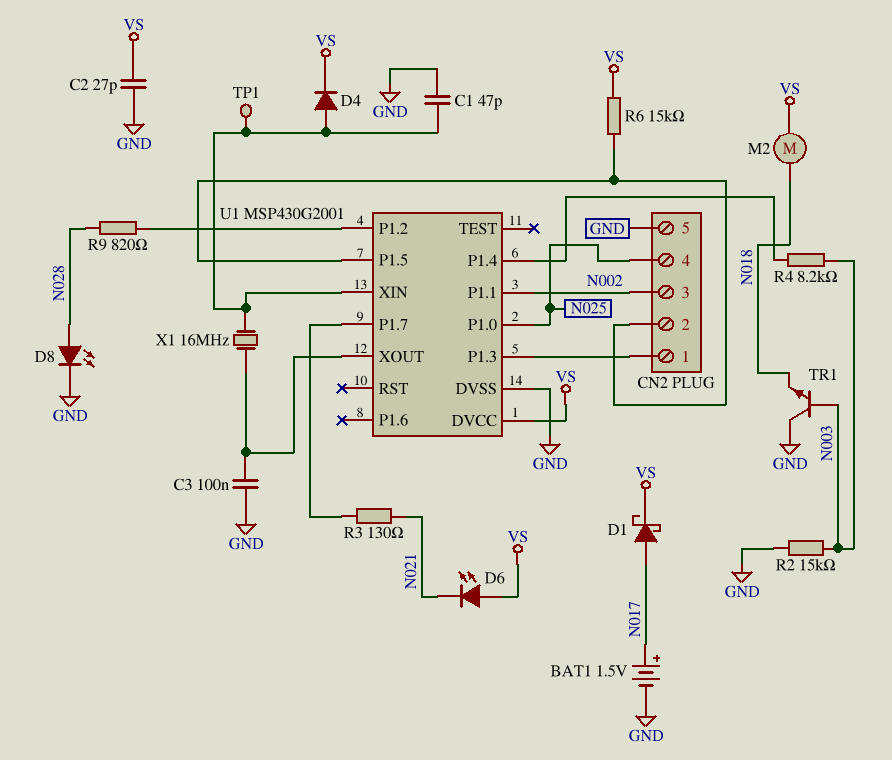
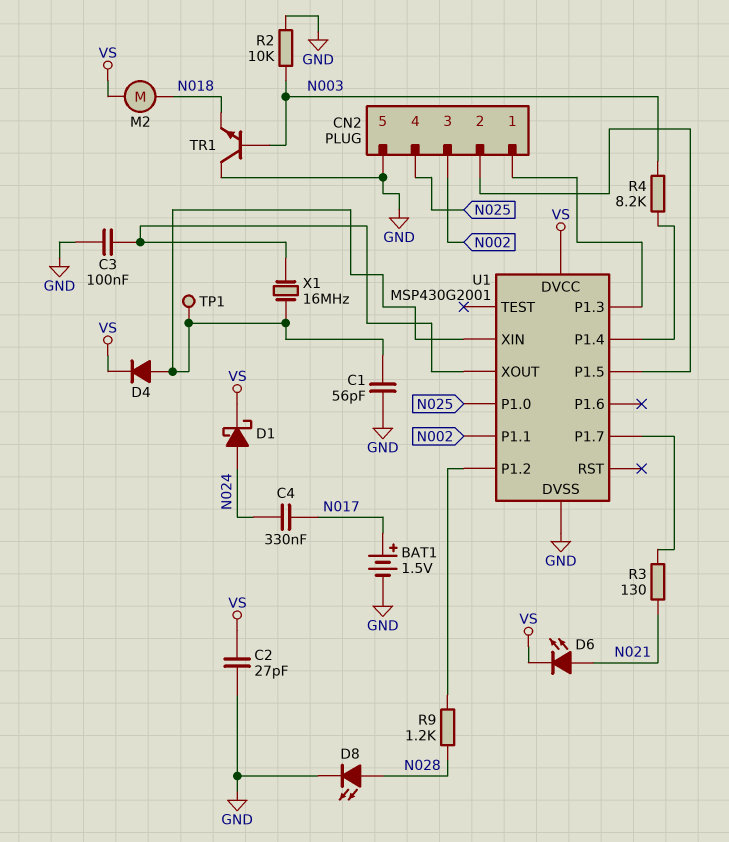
C1: 47pF (GND, U1/XIN) -> 56pF (GND, U1/XIN)
C4: none -> 330nF (N017, N024)
D1: schottky (A N017, K VS) -> schottky (A N024, K VS)
D6: LED (A VS, K N021) -> LED (A N021, K VS)
R2: 15k (GND, N003) -> 10k (GND, N003)
R6: 15k (CN2/2, VS) -> none
R9: 820 (N028, U1/P1.2) -> 1.2k (N028, U1/P1.2)

